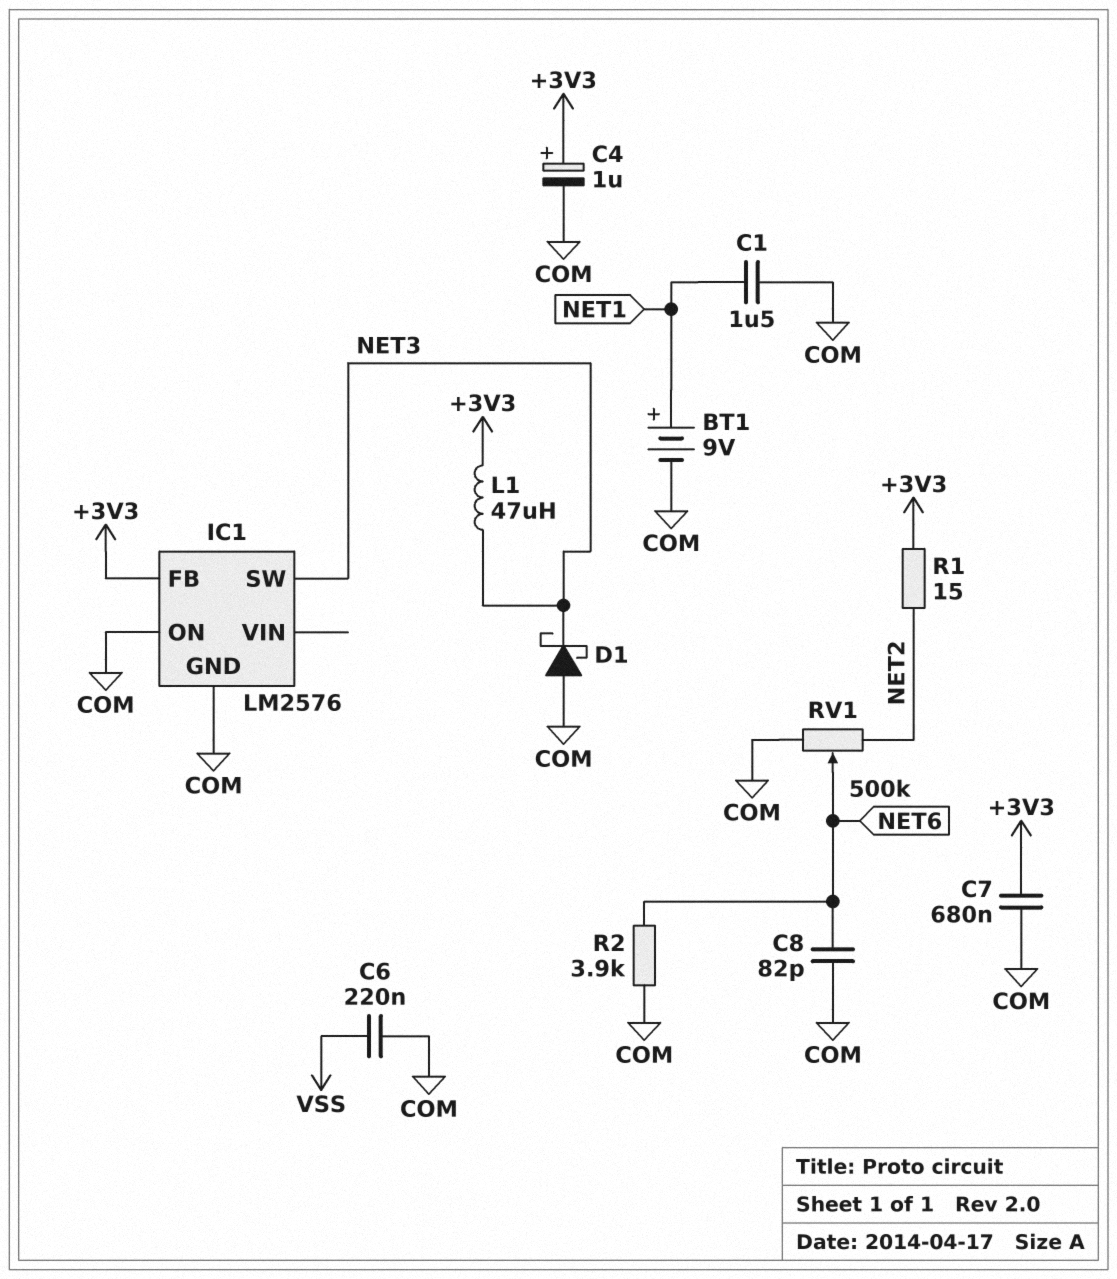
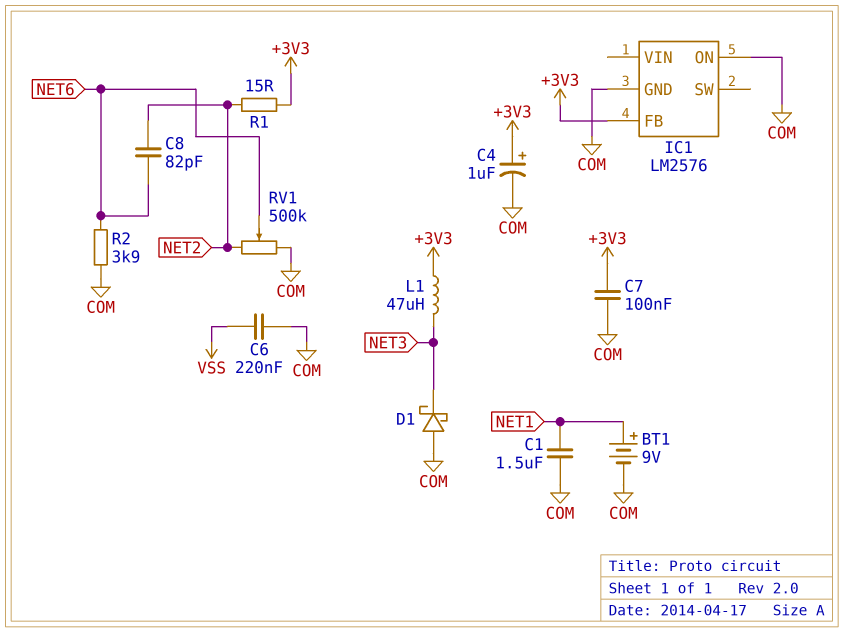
C7: 680nF (+3V3, COM) -> 100nF (+3V3, COM)
C8: 82pF (COM, NET6) -> 82pF (NET2, NET6)
IC1 pin SW: NET3 -> none

